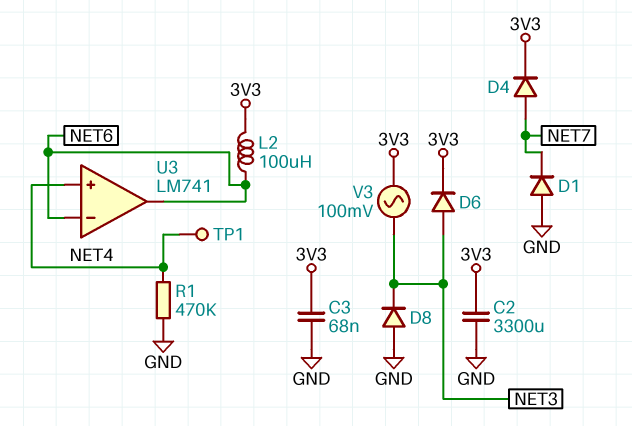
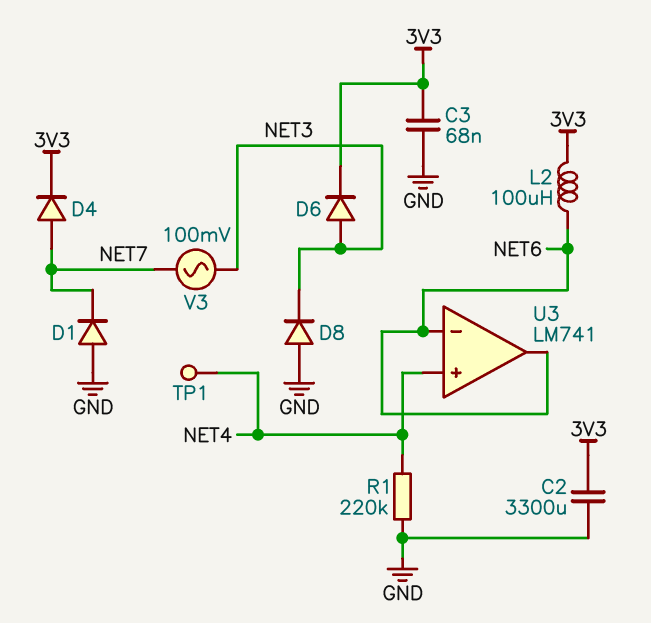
R1: 470k (GND, NET4) -> 220k (GND, NET4)
V3: AC 100mV (3V3, NET3) -> AC 100mV (NET3, NET7)

